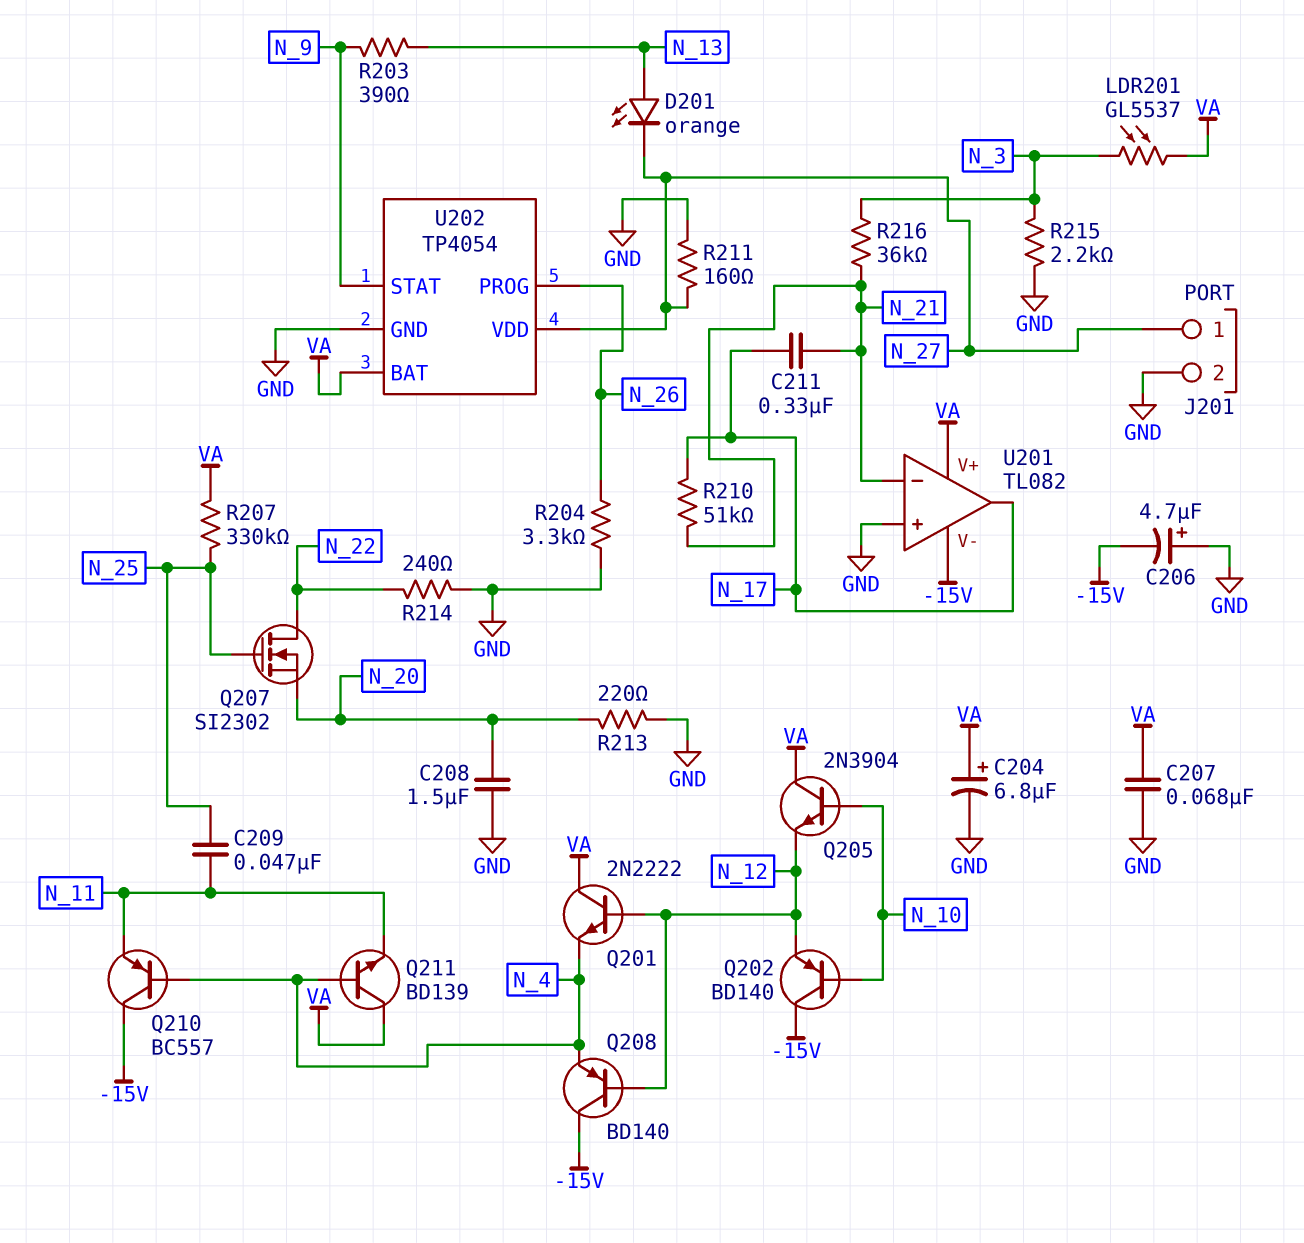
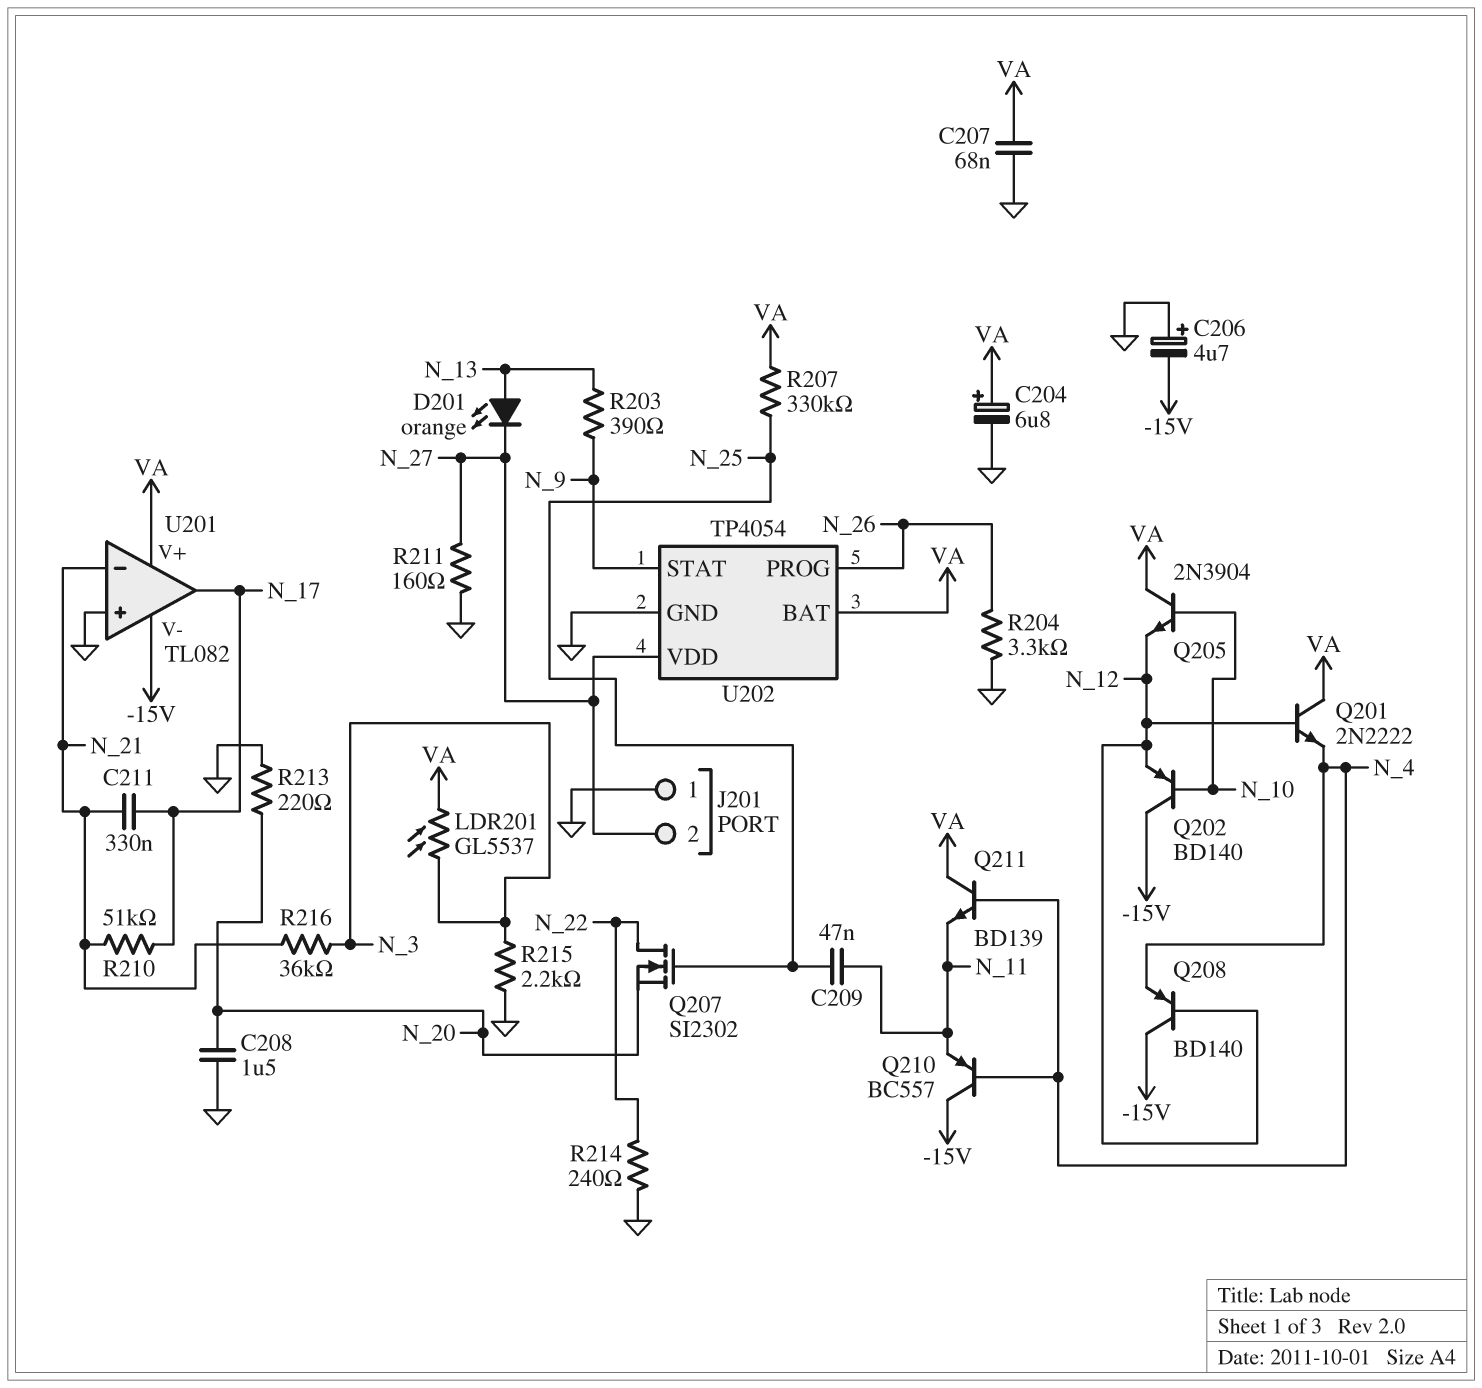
J201 pin 1: N_27 -> GND
J201 pin 2: GND -> N_27

